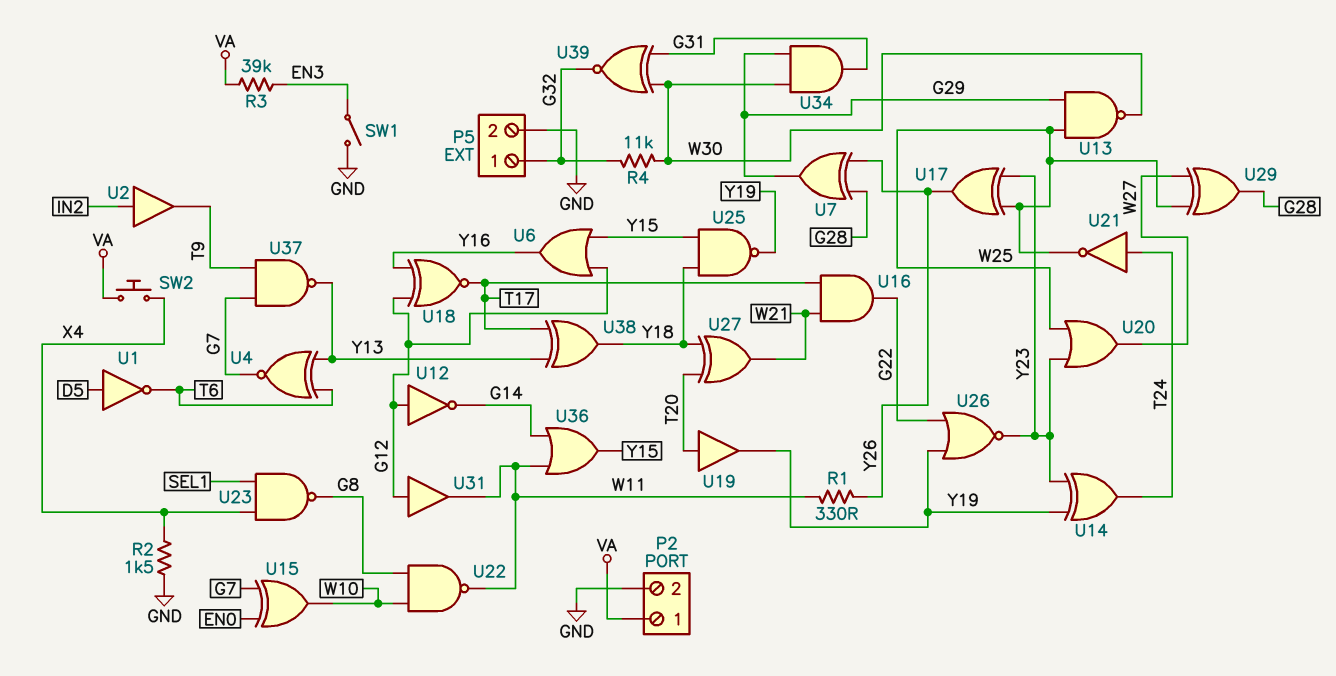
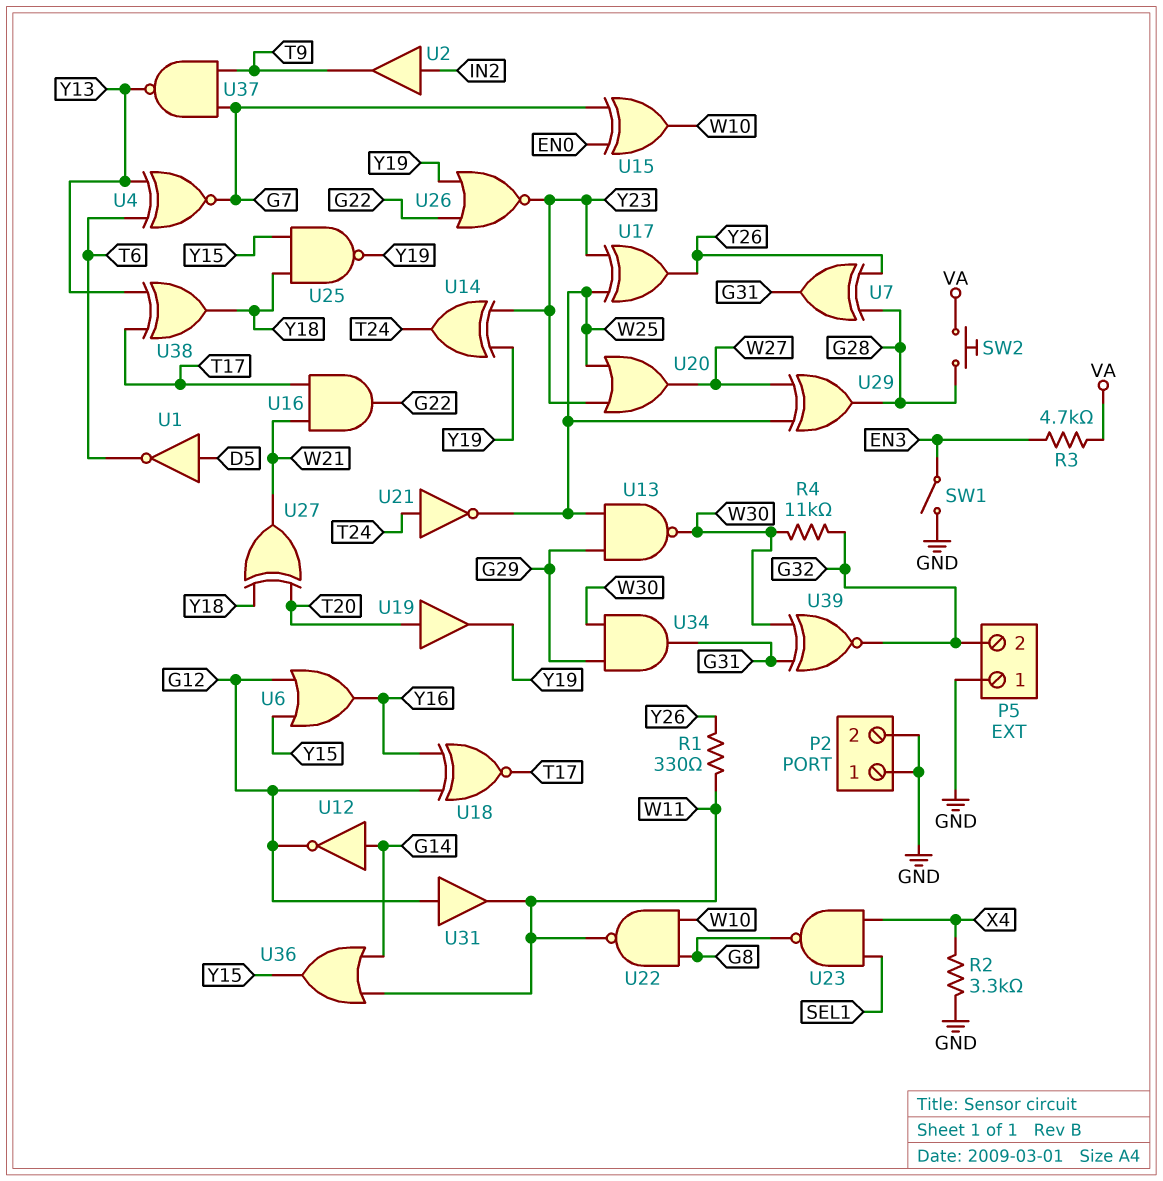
P2 pin 1: VA -> GND
P5 pin 1: G32 -> GND
P5 pin 2: GND -> G32
R2: 1.5k (GND, X4) -> 3.3k (GND, X4)
R3: 39k (EN3, VA) -> 4.7k (EN3, VA)
SW2: button (VA, X4) -> button (G28, VA)
U7: XOR (in G28, in Y26, out G29) -> XOR (in G28, in Y26, out G31)
U12: NOT (in G12, out G14) -> NOT (in G14, out G12)

